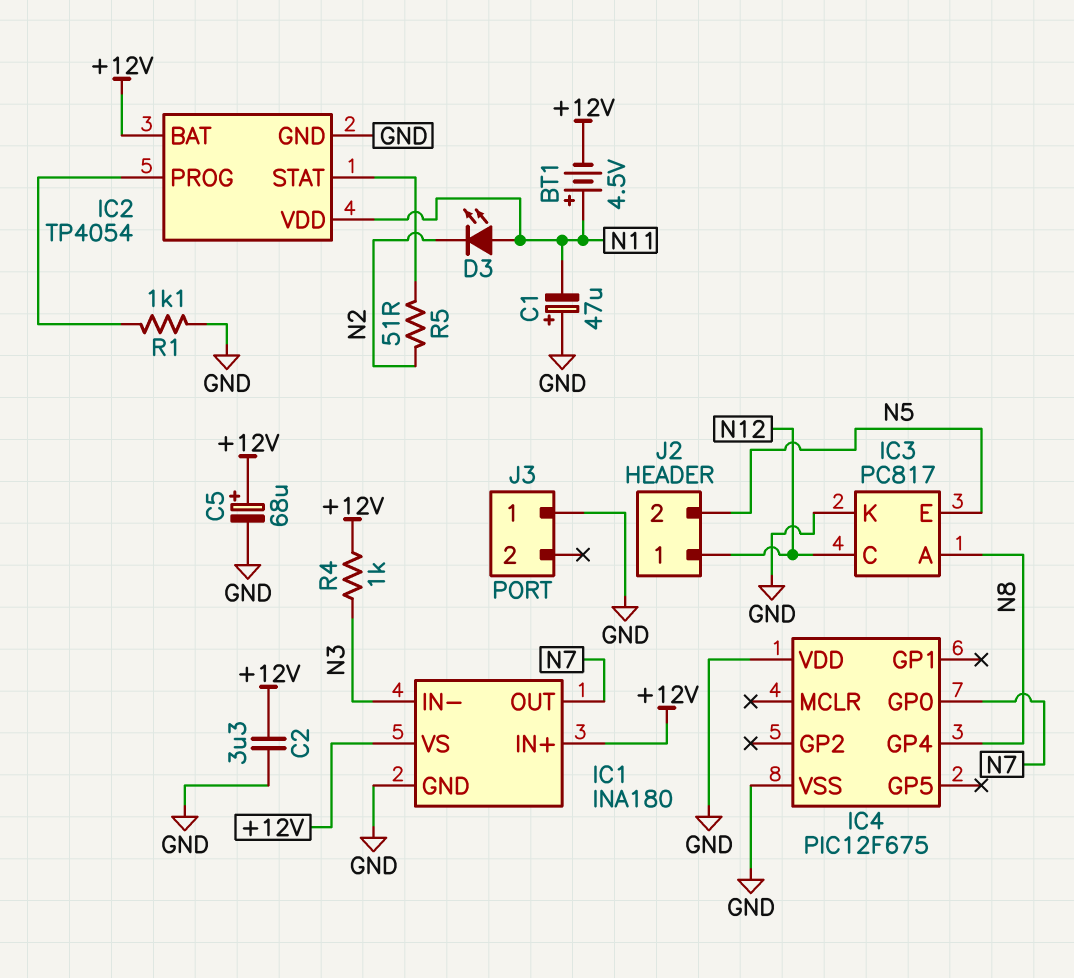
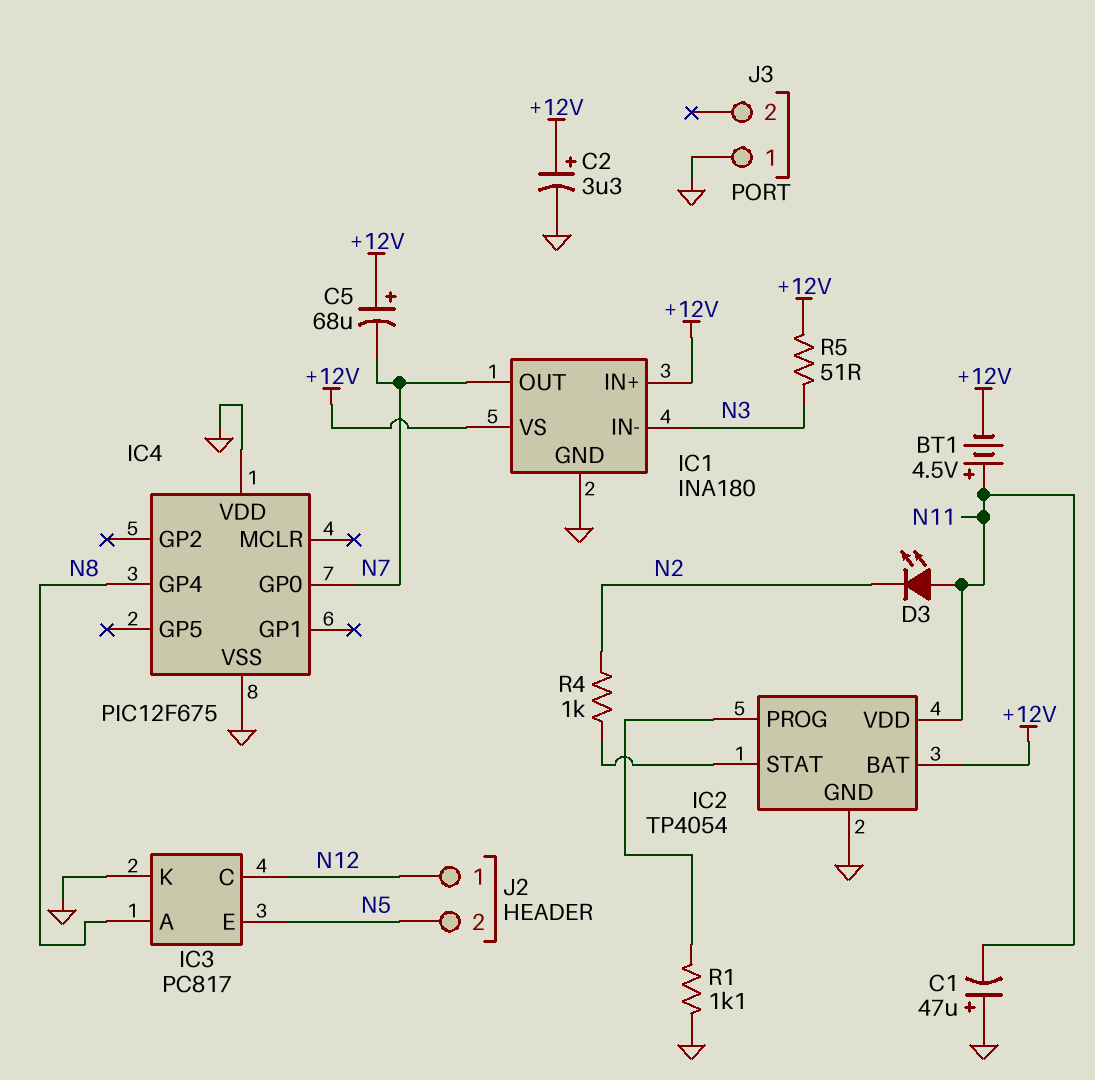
C2: 3.3uF (+12V, GND) -> 3.3uF (plus +12V, minus GND)
C5: 68uF (plus +12V, minus GND) -> 68uF (plus +12V, minus N7)
R4: 1k (+12V, N3) -> 1k (IC2/STAT, N2)
R5: 51 (IC2/STAT, N2) -> 51 (+12V, N3)

